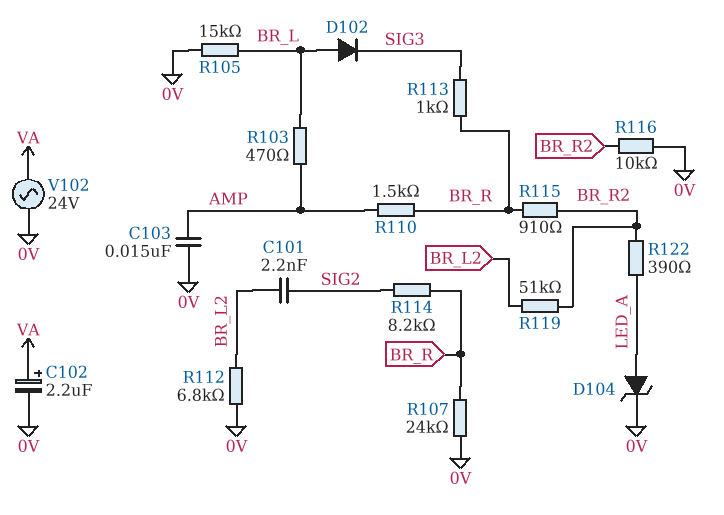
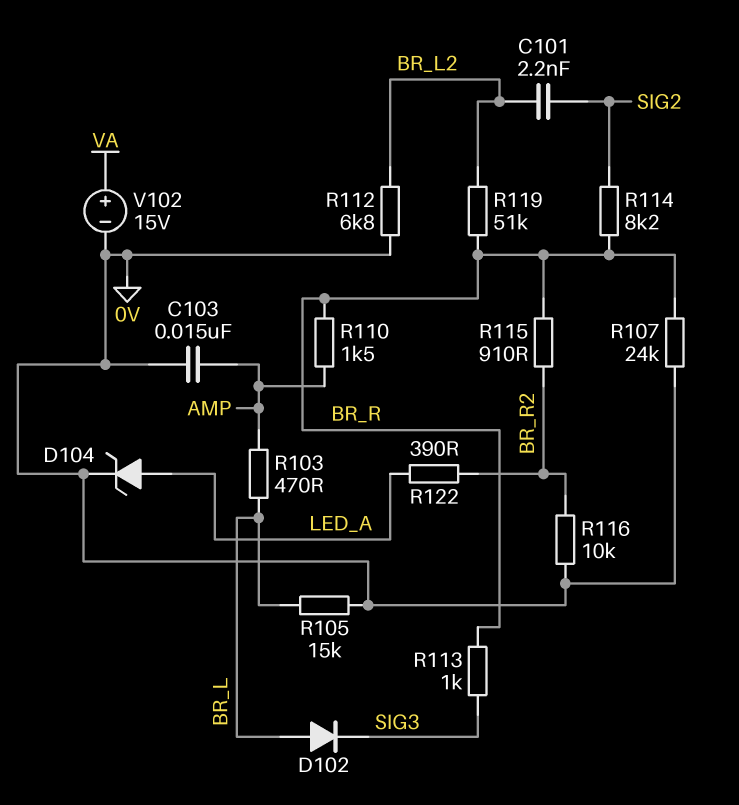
C102: 2.2uF (plus VA, minus 0V) -> none
R119: 51k (BR_L2, BR_R2) -> 51k (BR_L2, BR_R)
V102: AC 24V (0V, VA) -> 15V (plus VA, minus 0V)

